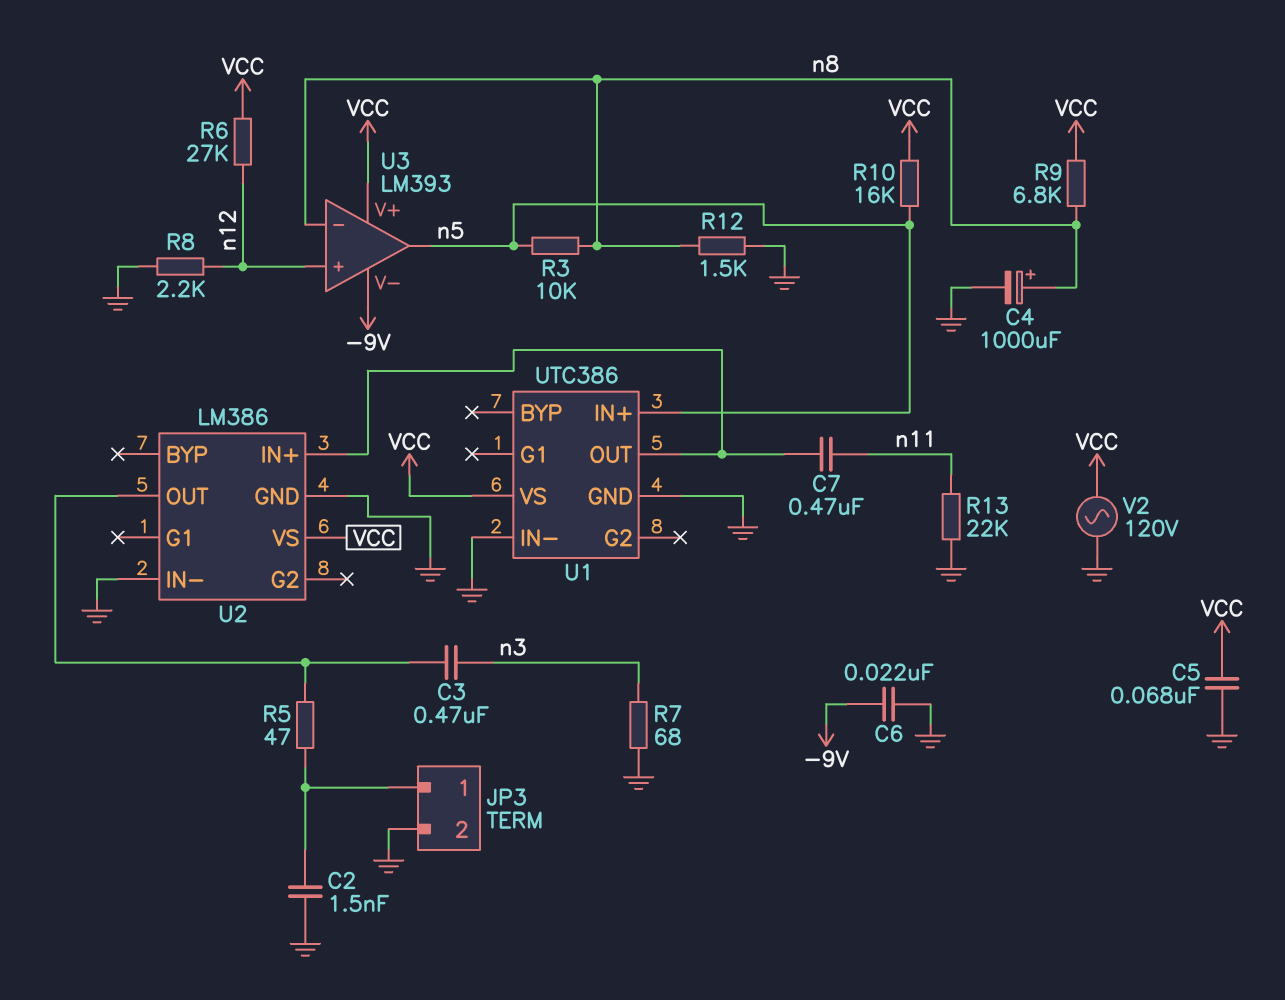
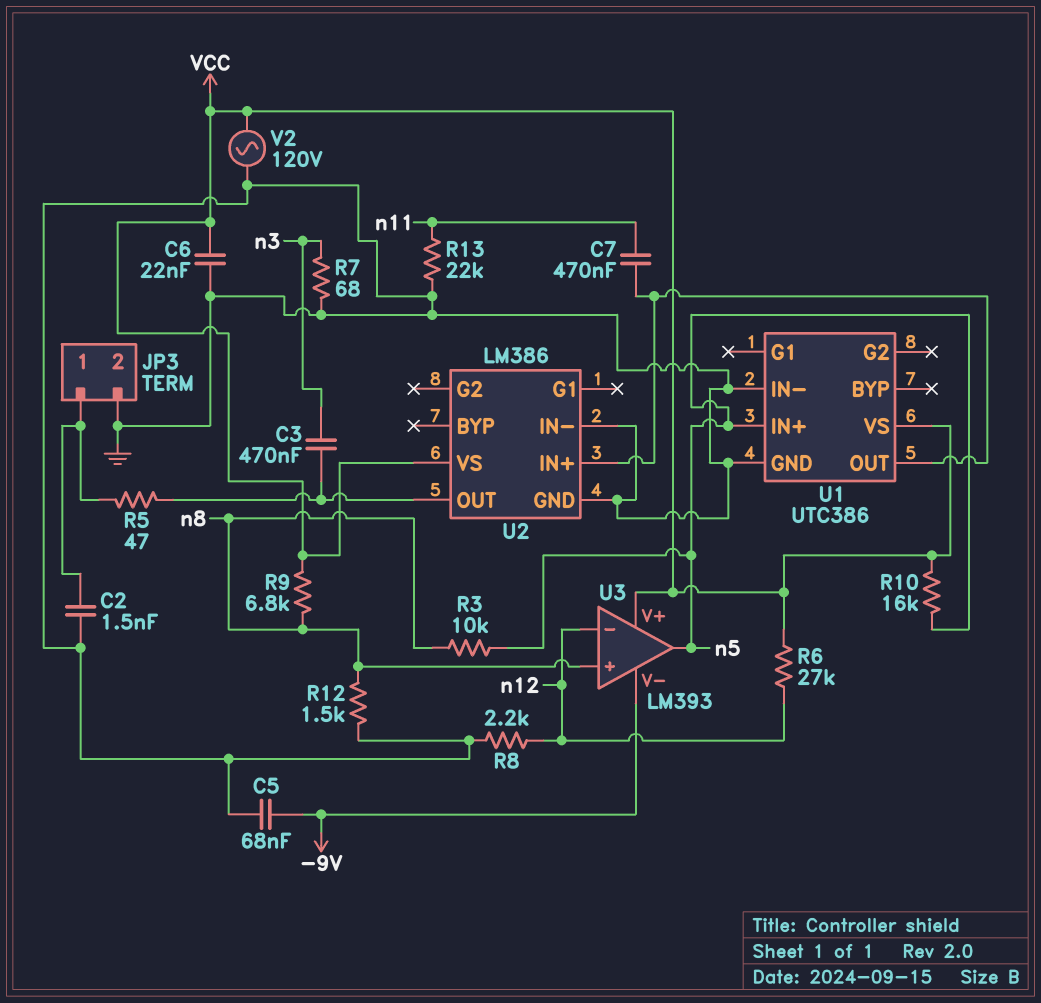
C4: 1000uF (plus n8, minus GND) -> none
C5: 68nF (GND, VCC) -> 68nF (-9V, GND)
C6: 22nF (-9V, GND) -> 22nF (GND, VCC)
U3 pin in+: n12 -> n8
U3 pin in-: n8 -> n12

